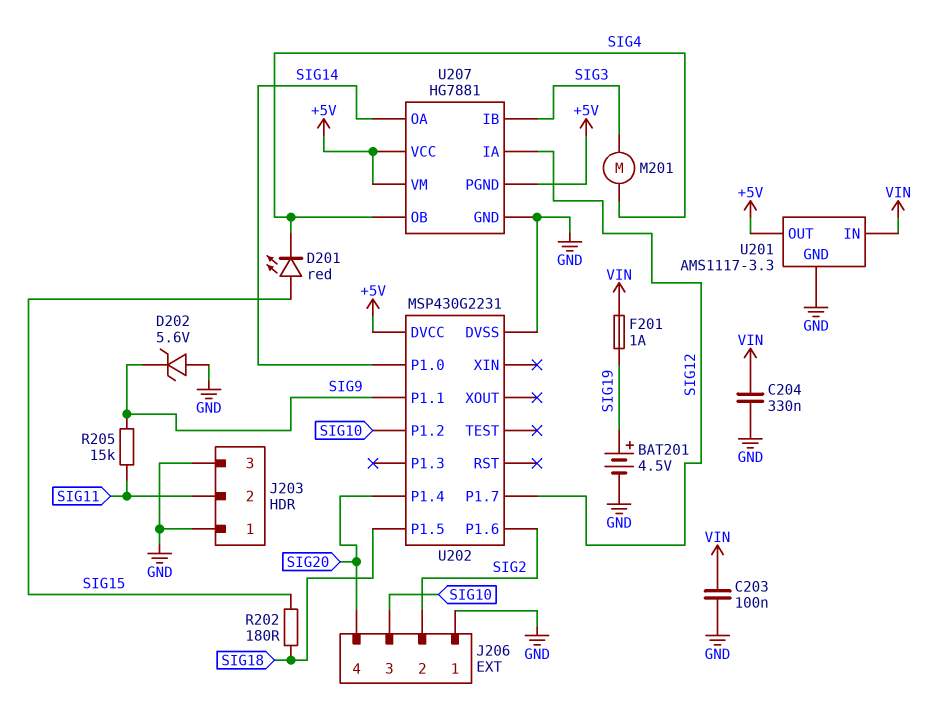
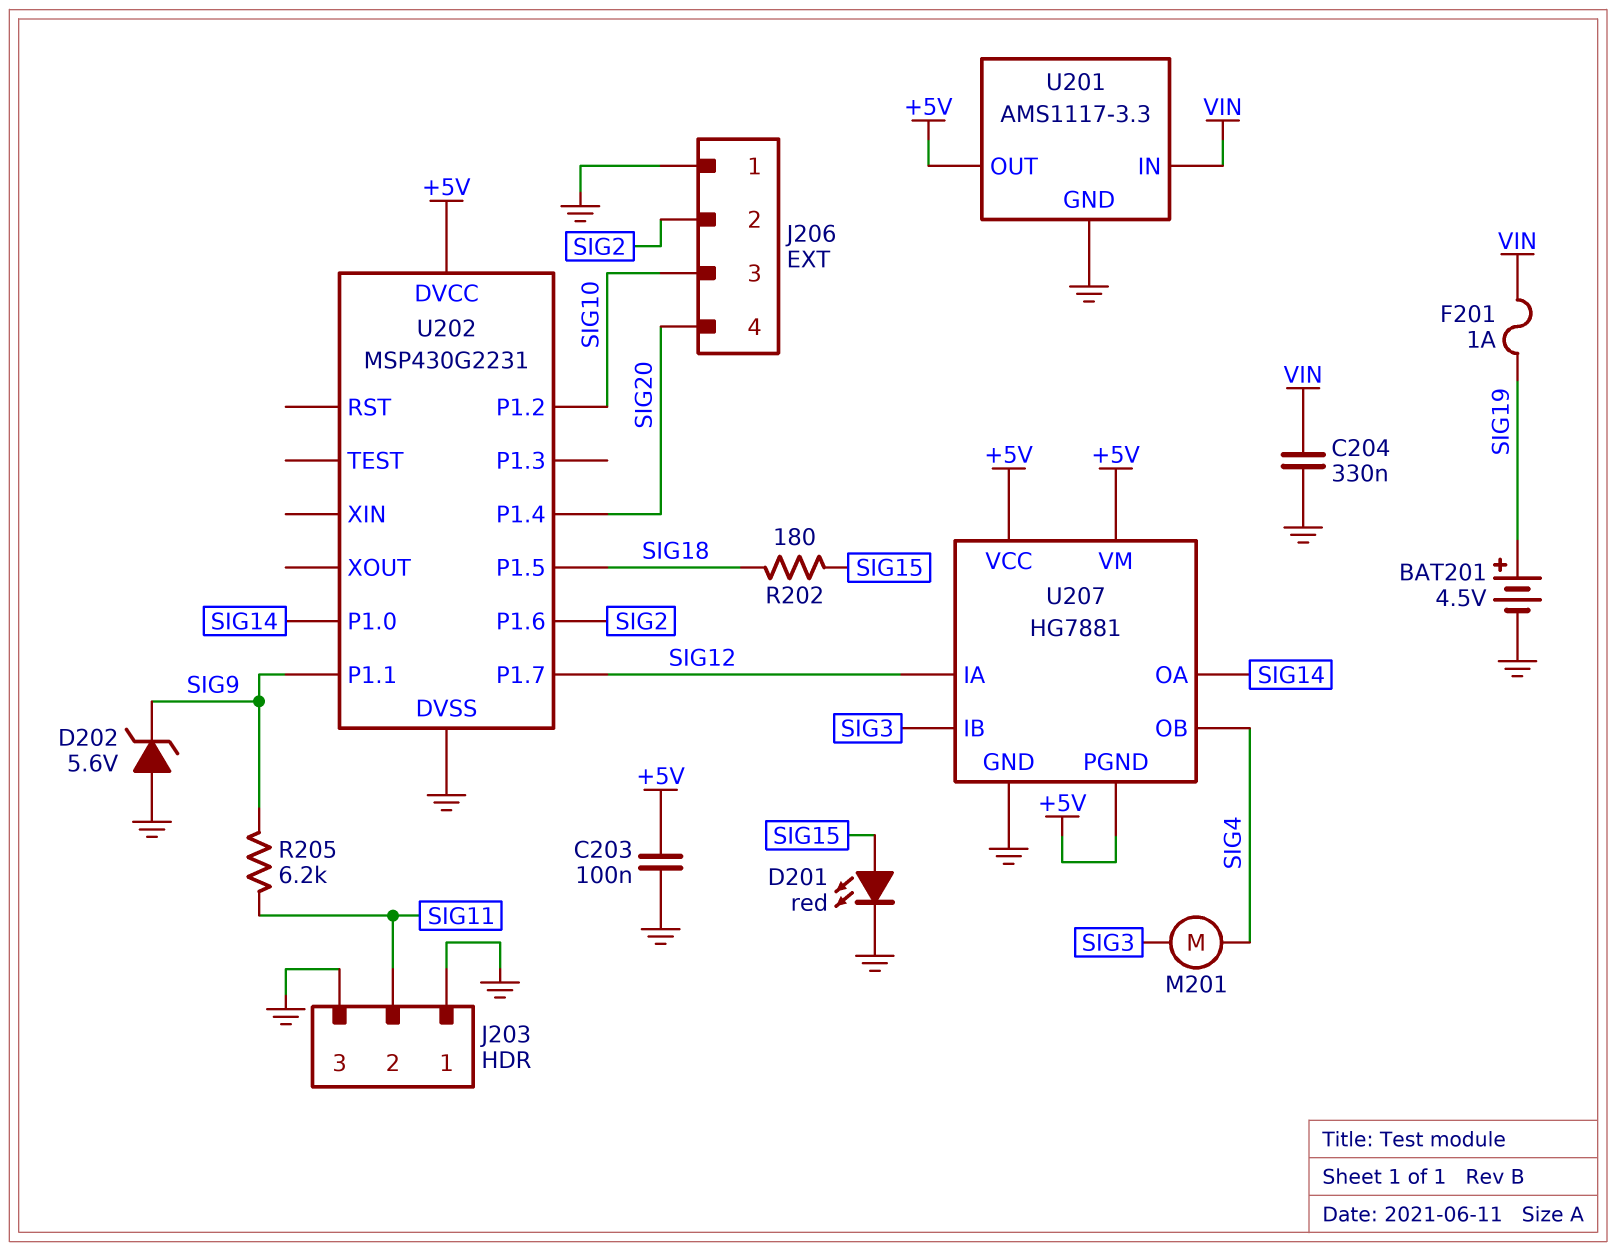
C203: 100nF (GND, VIN) -> 100nF (+5V, GND)
D201: LED red (A SIG15, K SIG4) -> LED red (A SIG15, K GND)
R205: 15k (SIG9, SIG11) -> 6.2k (SIG9, SIG11)

